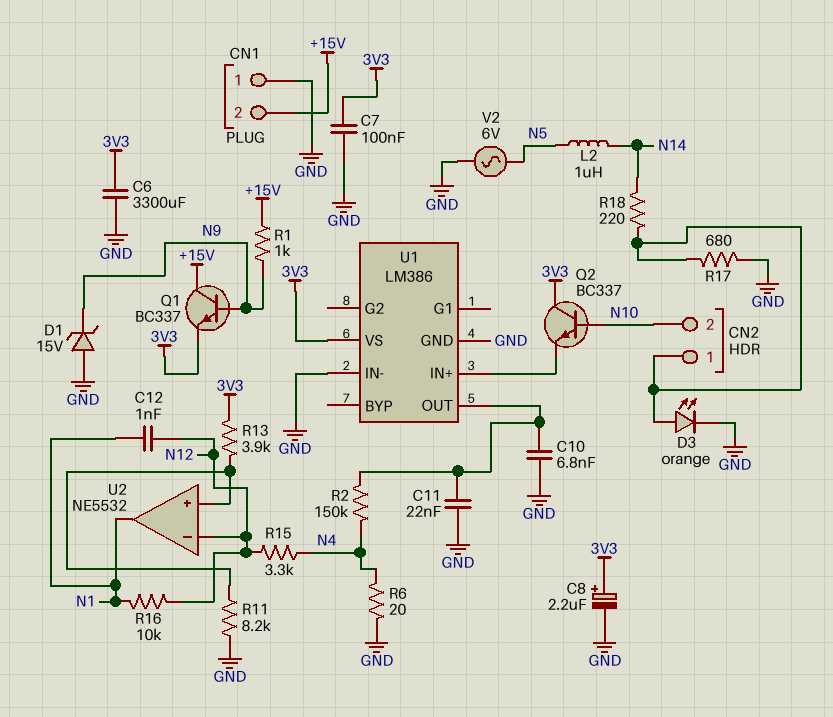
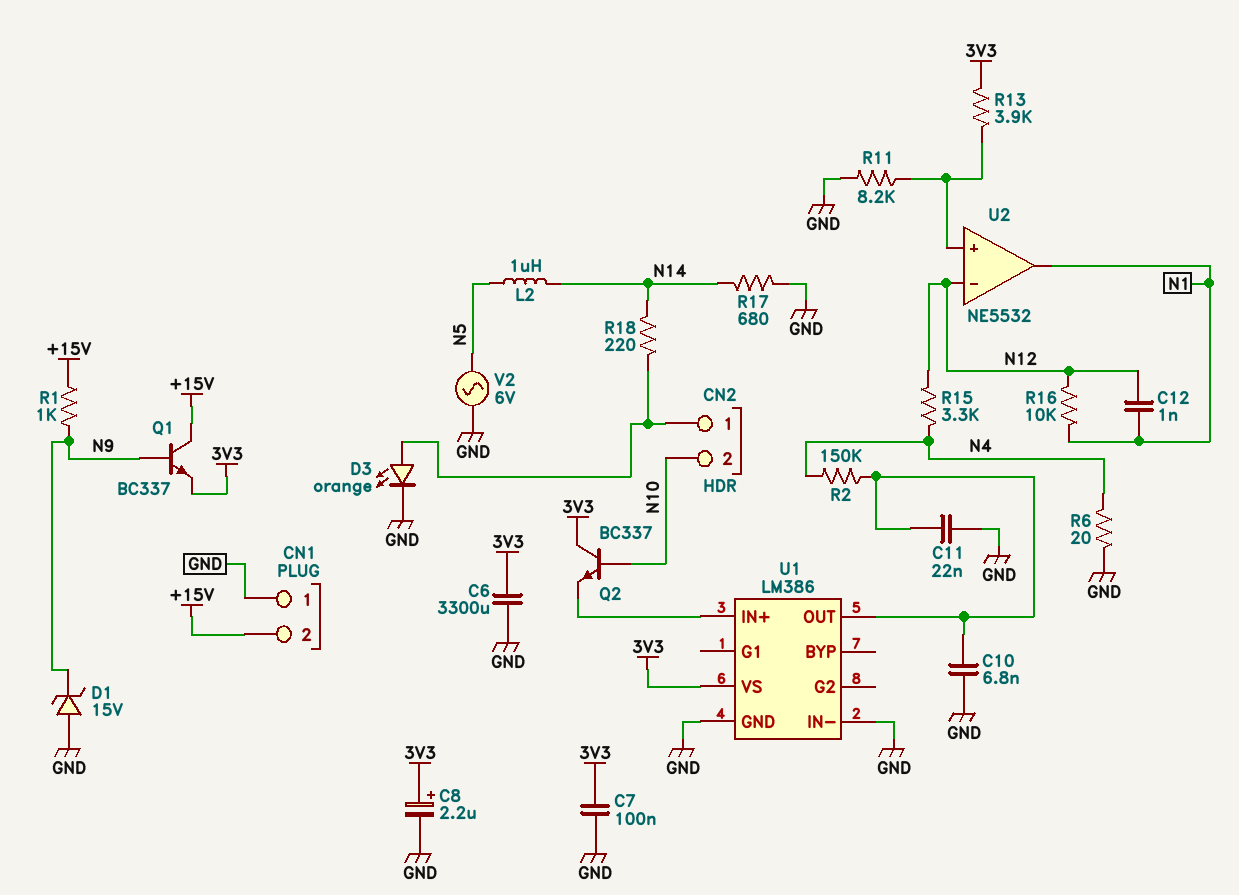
R17: 680 (CN2/1, GND) -> 680 (GND, N14)

